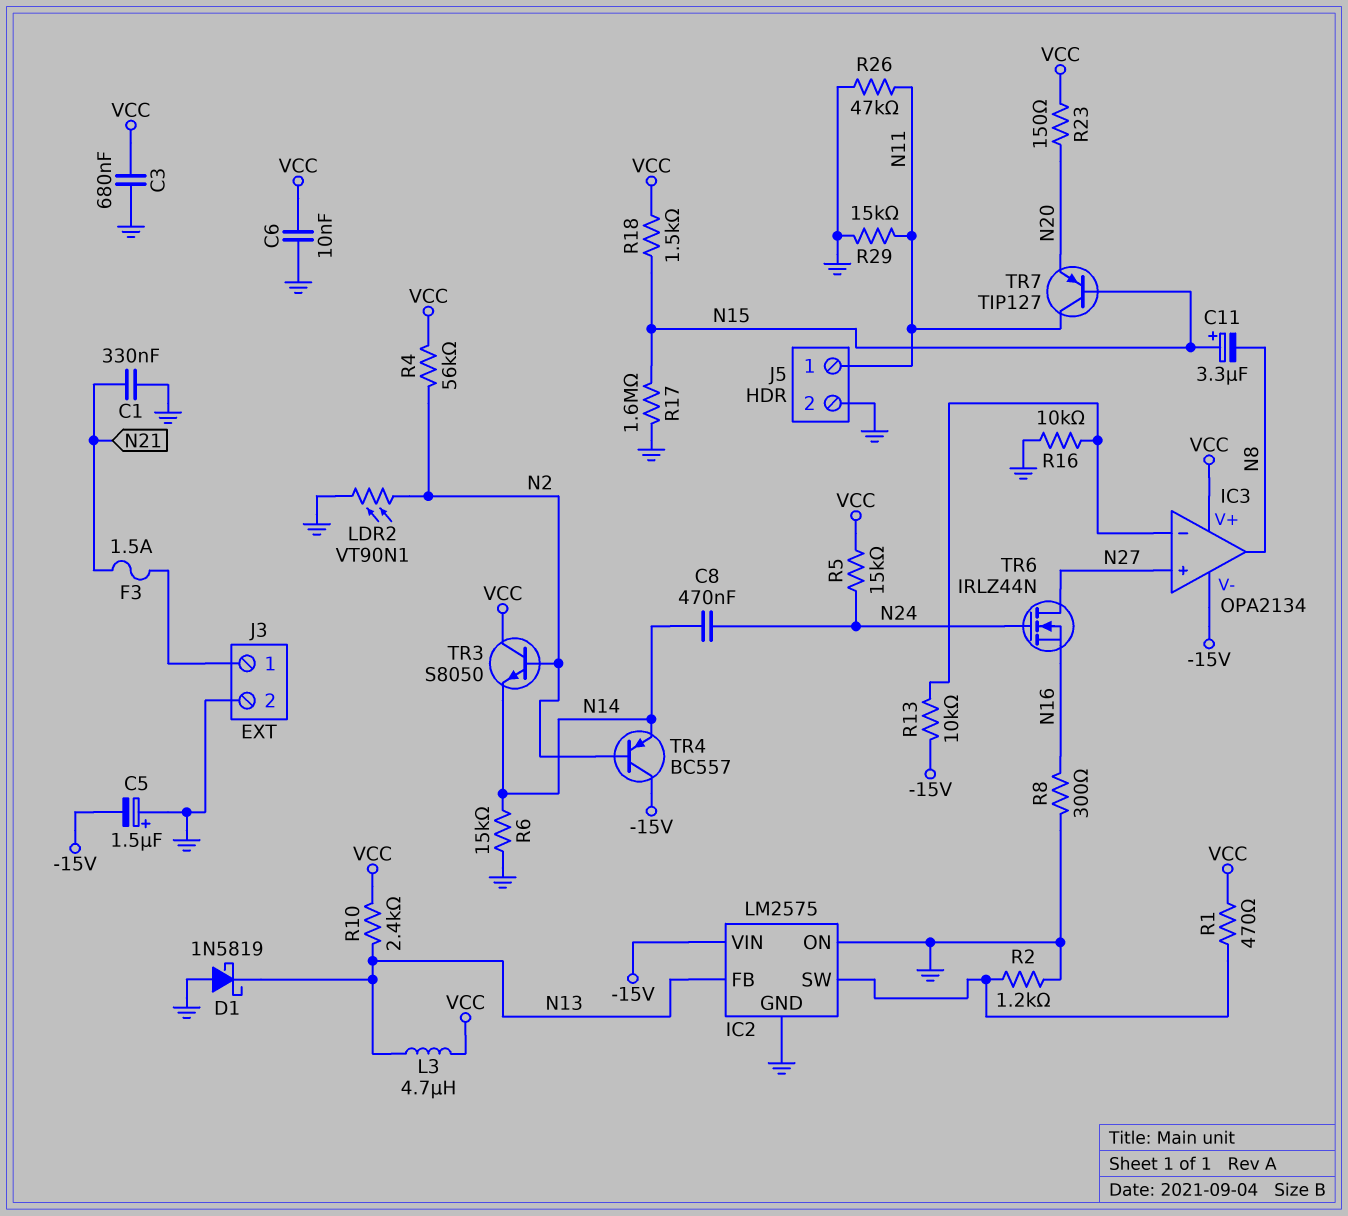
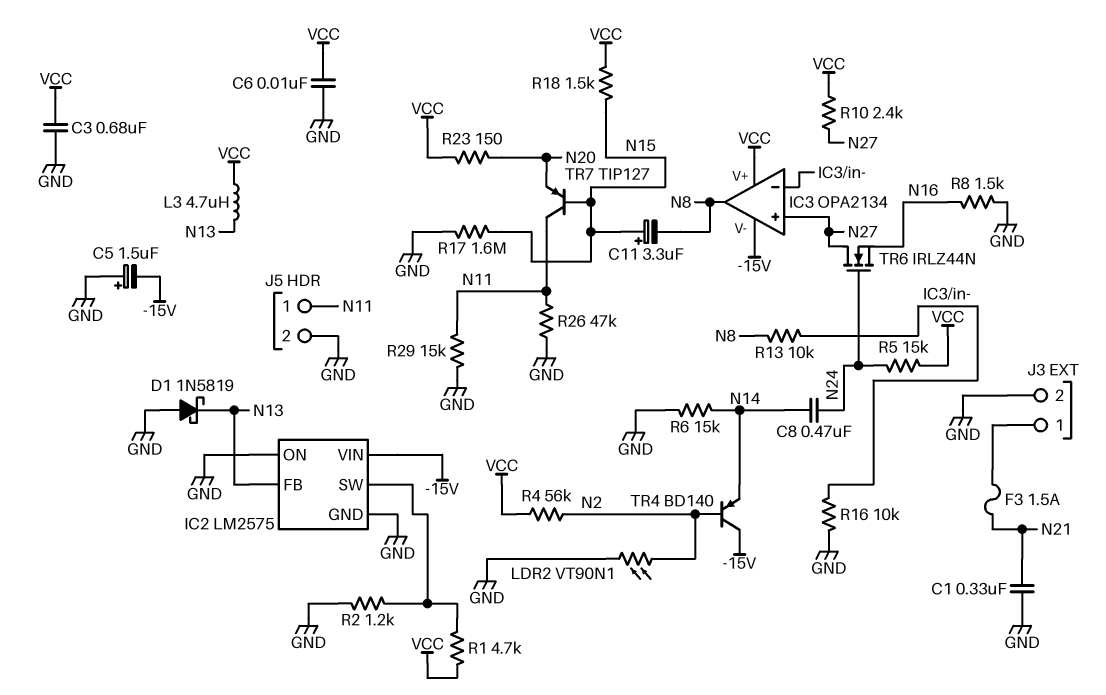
R1: 470 (IC2/SW, VCC) -> 4.7k (IC2/SW, VCC)
R8: 300 (GND, N16) -> 1.5k (GND, N16)
R10: 2.4k (N13, VCC) -> 2.4k (N27, VCC)
R13: 10k (-15V, IC3/in-) -> 10k (IC3/in-, N8)
TR3: NPN S8050 (B N2, C VCC, E N14) -> none
TR4: PNP BC557 (B N2, C -15V, E N14) -> PNP BD140 (B N2, C -15V, E N14)

